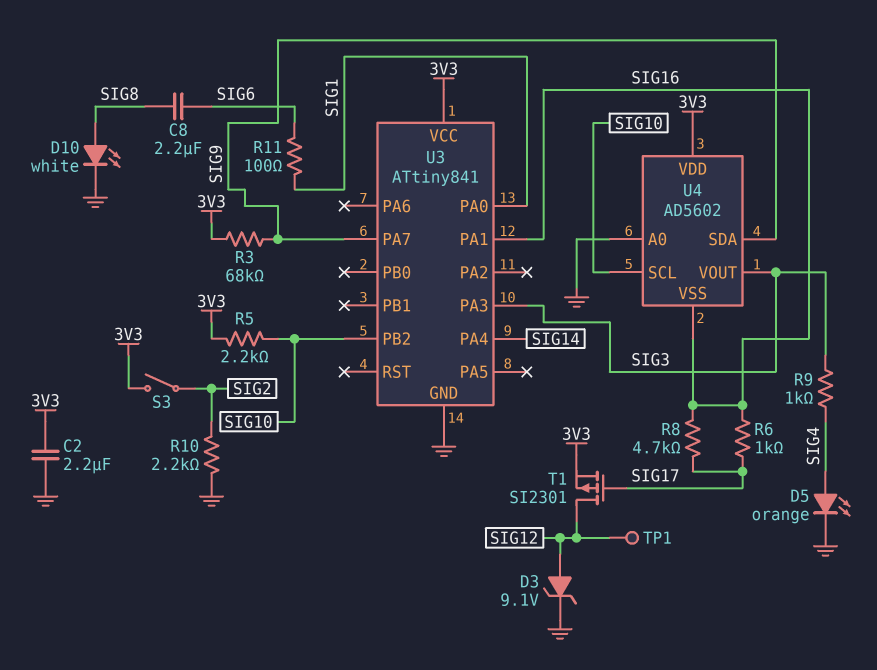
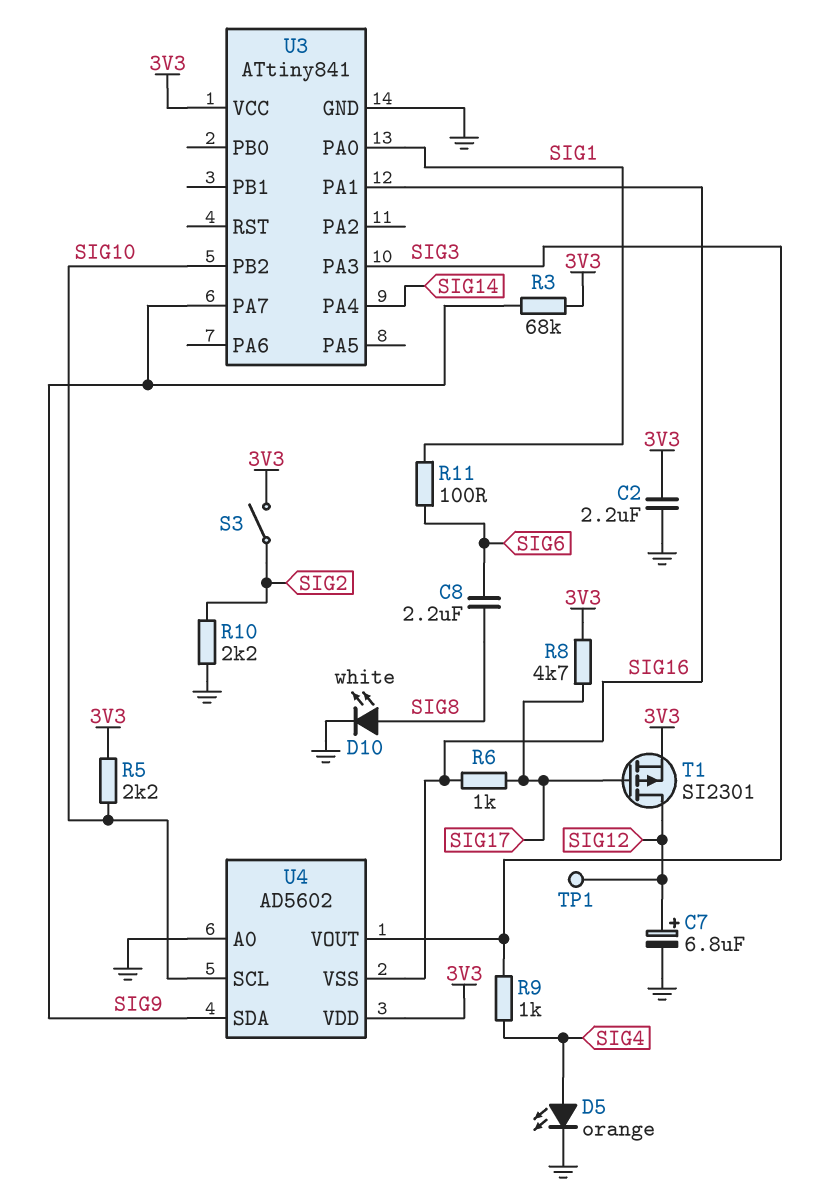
C7: none -> 6.8uF (plus SIG12, minus GND)
D3: zener 9.1V (A SIG12, K GND) -> none
R8: 4.7k (SIG16, SIG17) -> 4.7k (3V3, SIG17)

